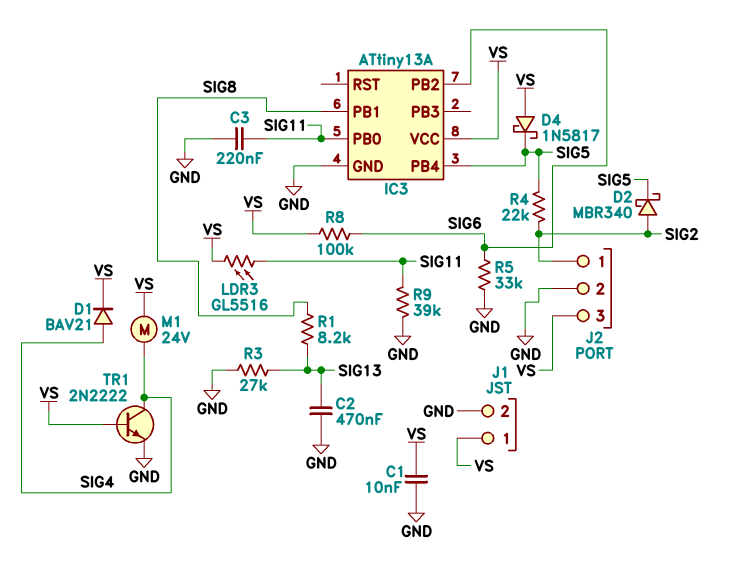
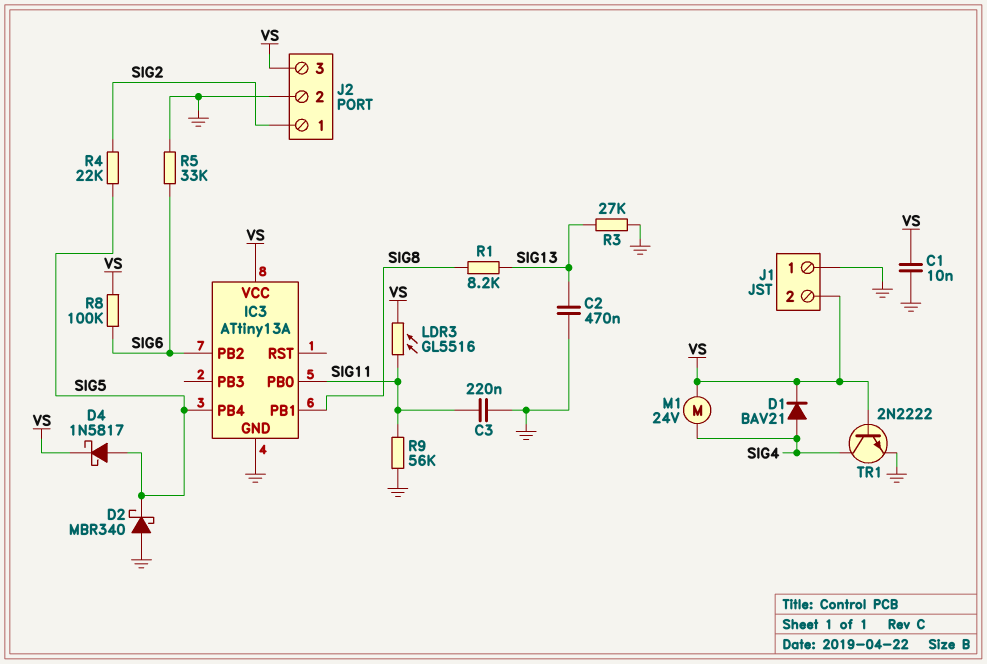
D2: schottky MBR340 (A SIG2, K SIG5) -> schottky MBR340 (A GND, K SIG5)
D4: schottky 1N5817 (A VS, K SIG5) -> schottky 1N5817 (A SIG5, K VS)
J1 pin 1: VS -> GND
J1 pin 2: GND -> VS
R9: 39k (GND, SIG11) -> 56k (GND, SIG11)

